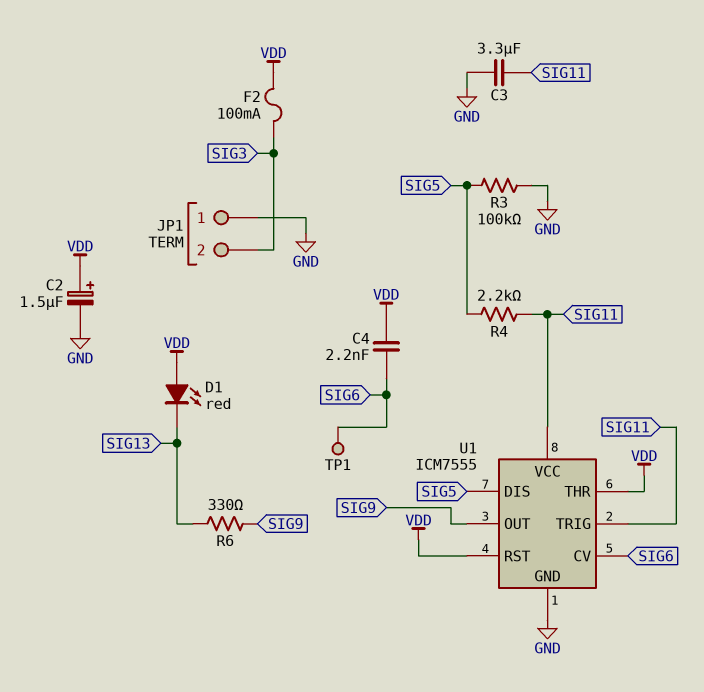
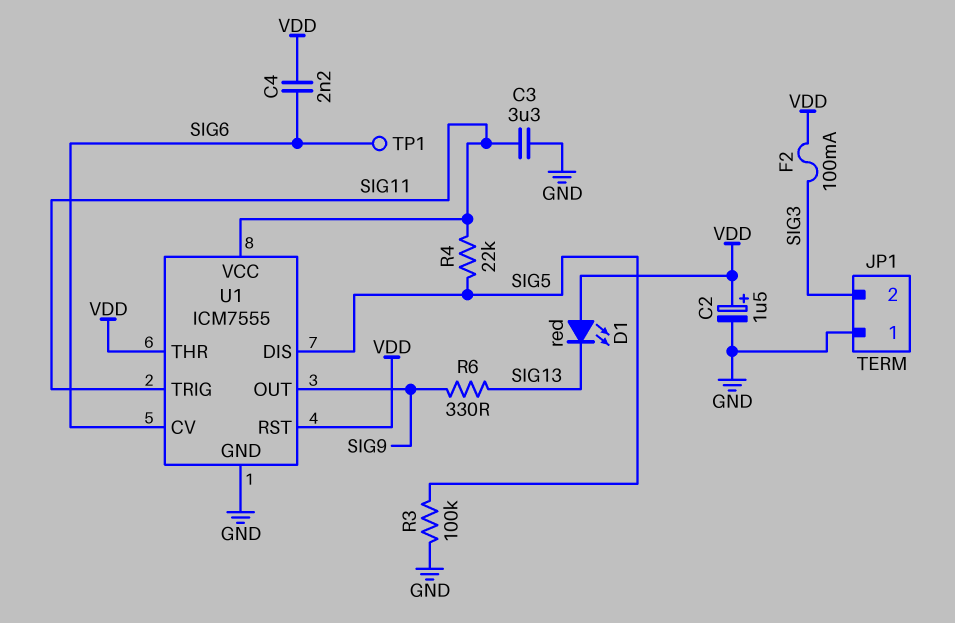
R4: 2.2k (SIG5, SIG11) -> 22k (SIG5, SIG11)

